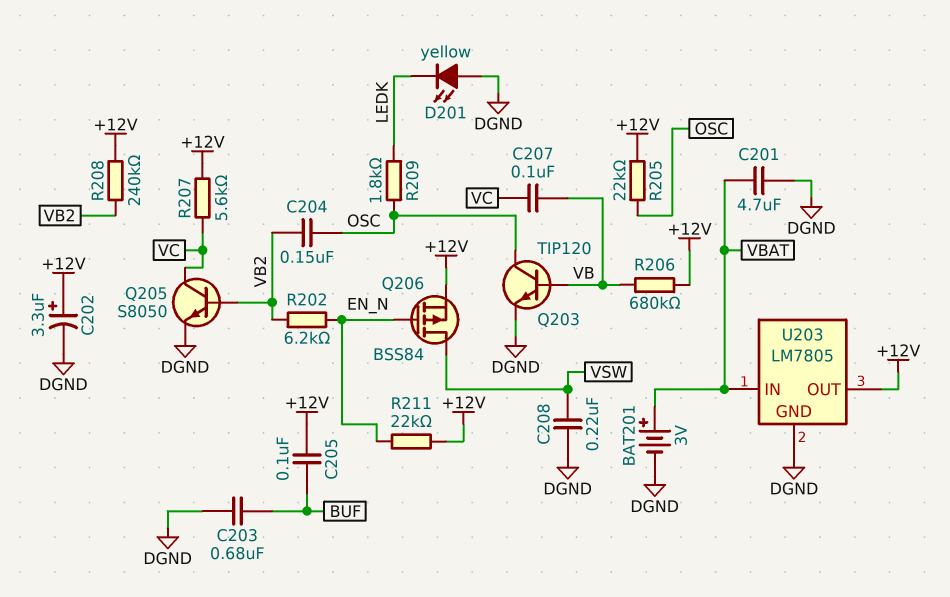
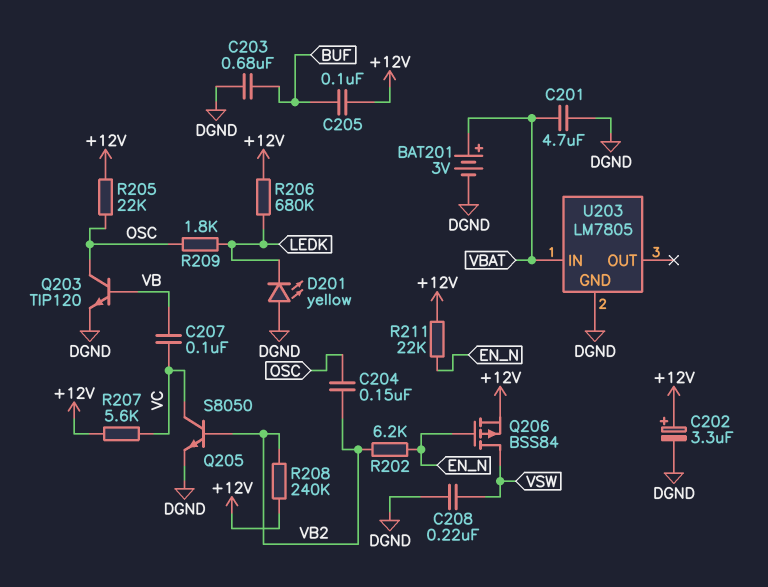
R206: 680k (+12V, VB) -> 680k (+12V, LEDK)
U203 pin OUT: +12V -> none

